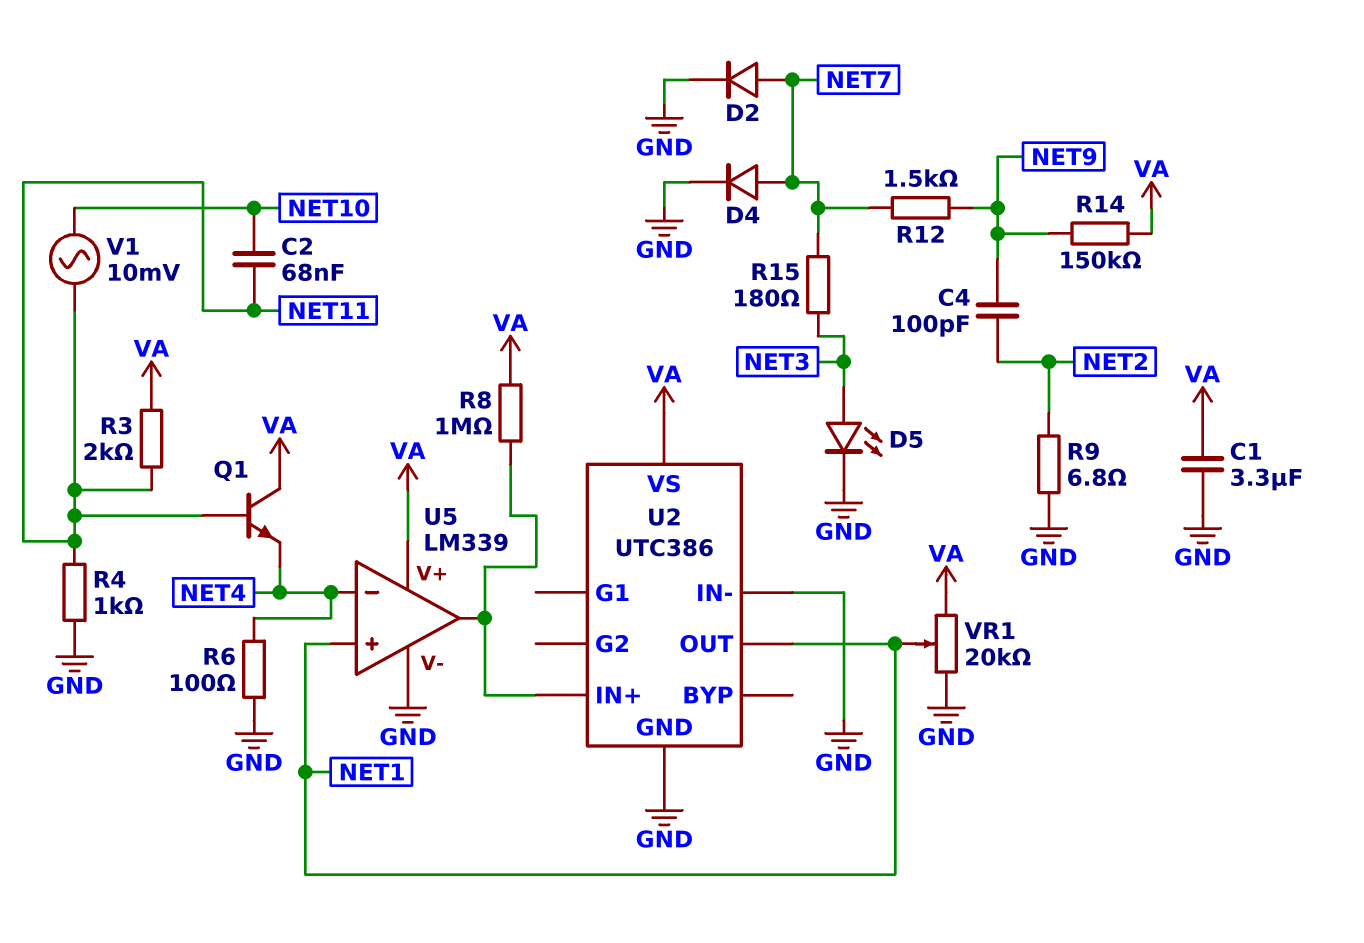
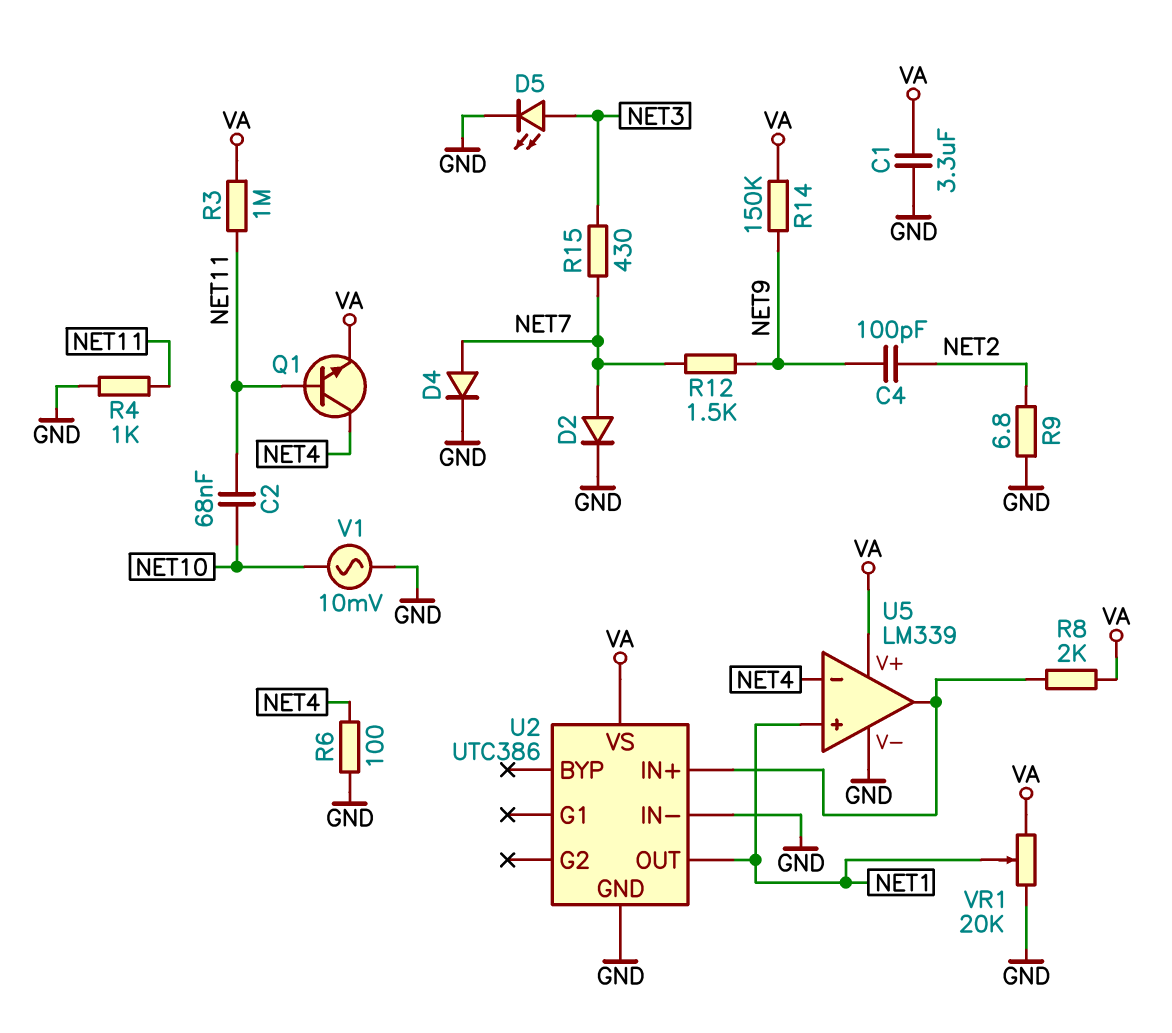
Q1: NPN (B NET11, C VA, E NET4) -> NPN (B NET11, C NET4, E VA)
R3: 2k (NET11, VA) -> 1M (NET11, VA)
R8: 1M (U2/IN+, VA) -> 2k (U2/IN+, VA)
R15: 180 (NET3, NET7) -> 430 (NET3, NET7)
V1: AC 10mV (NET10, NET11) -> AC 10mV (GND, NET10)

